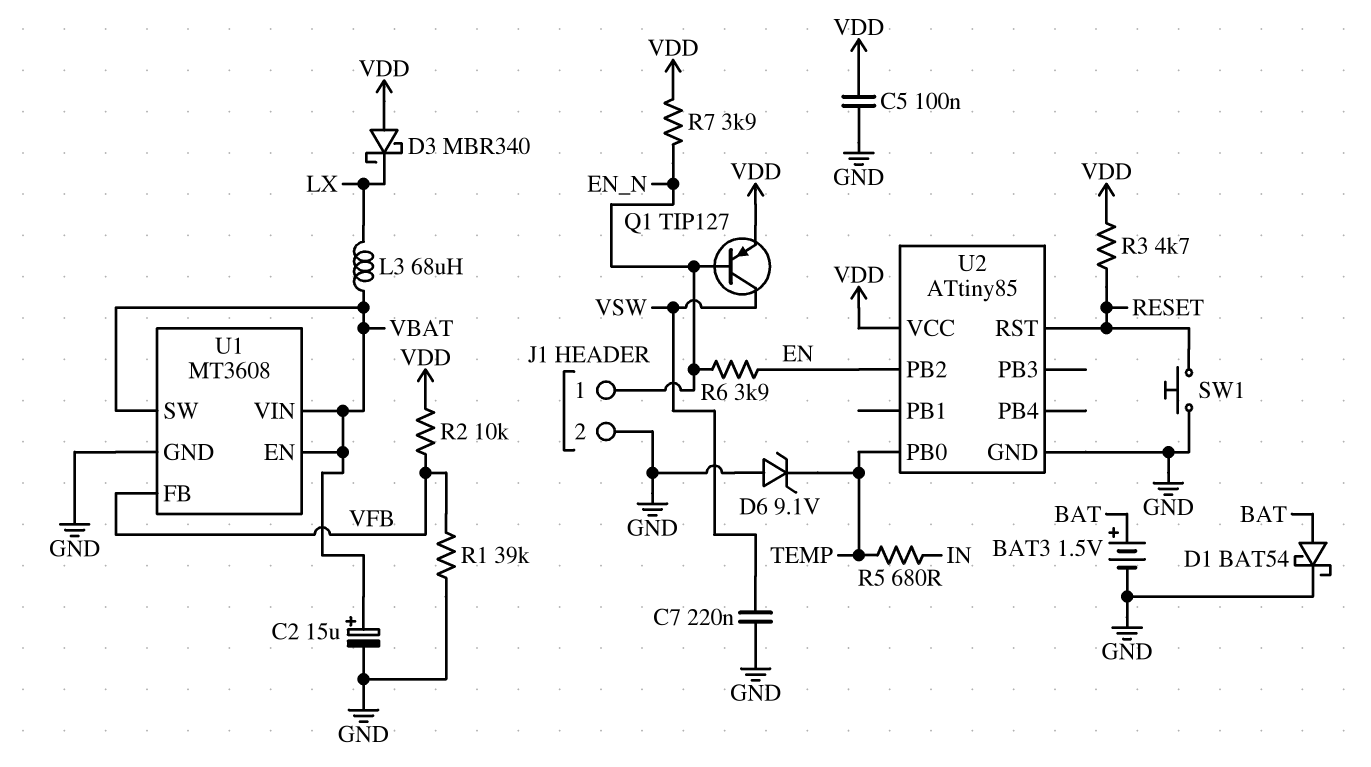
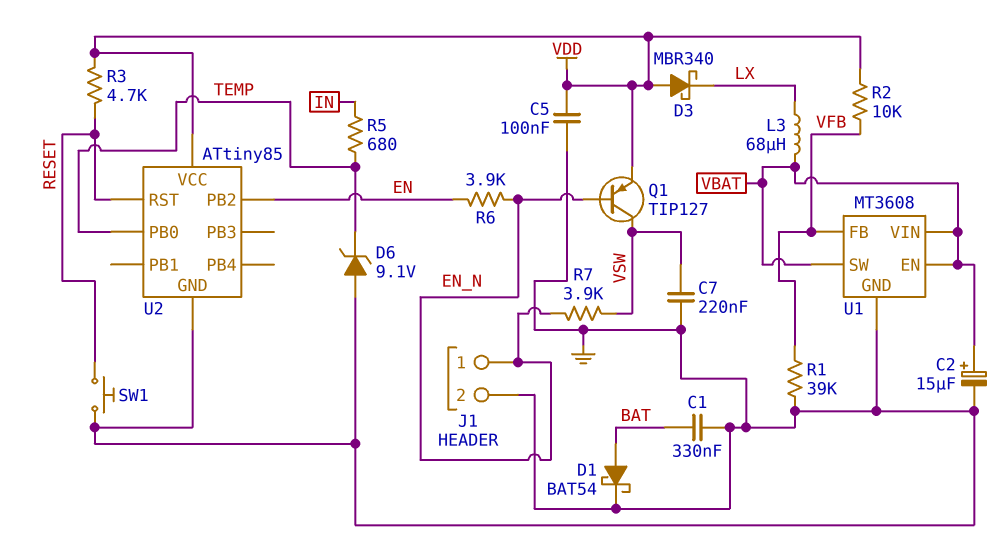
BAT3: 1.5V (plus BAT, minus GND) -> none
C1: none -> 330nF (BAT, GND)
R7: 3.9k (EN_N, VDD) -> 3.9k (EN_N, VSW)

